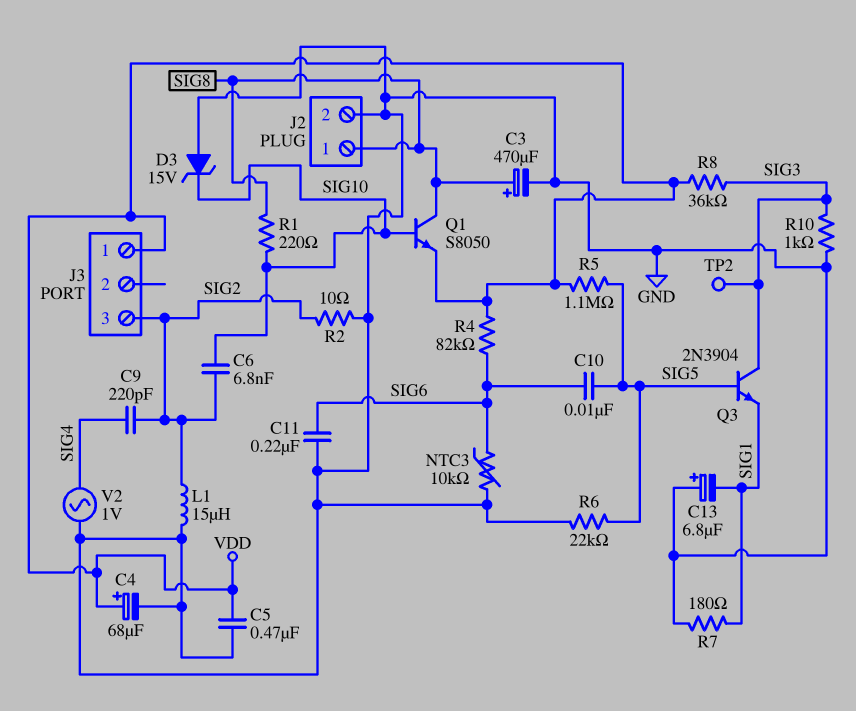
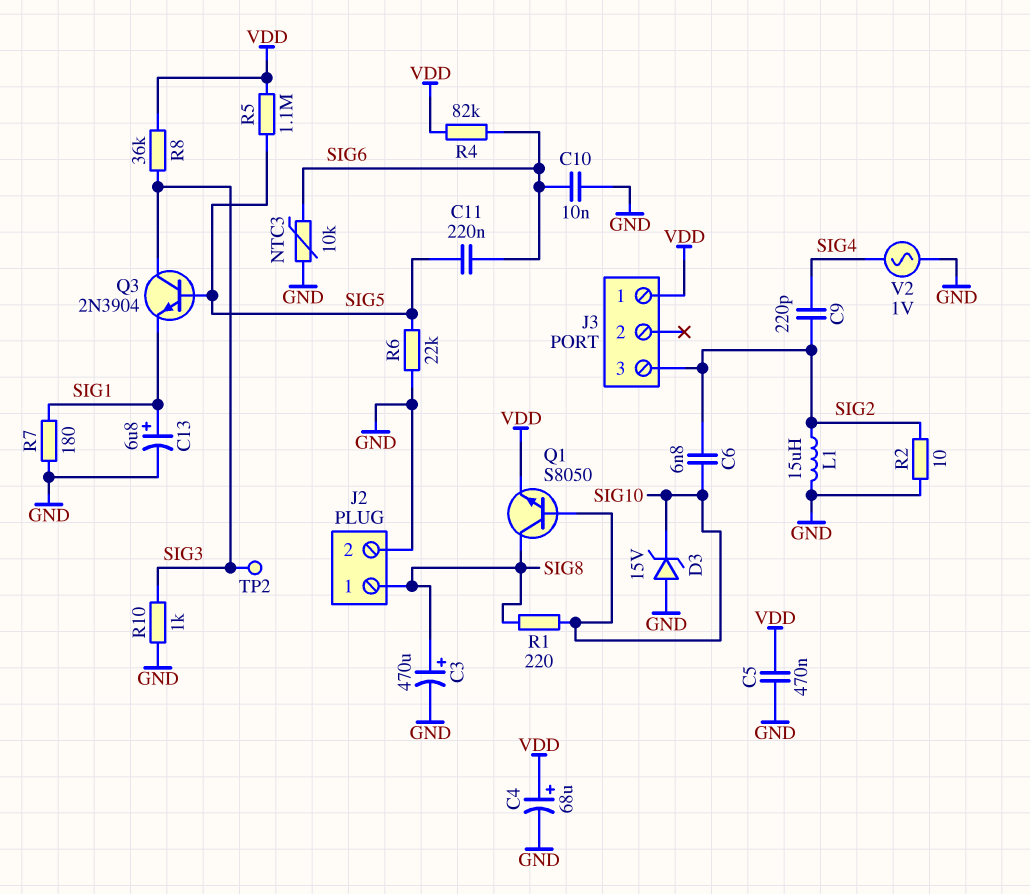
C10: 10nF (SIG5, SIG6) -> 10nF (GND, SIG6)
C11: 220nF (GND, SIG6) -> 220nF (SIG5, SIG6)
C13: 6.8uF (plus GND, minus SIG1) -> 6.8uF (plus SIG1, minus GND)

